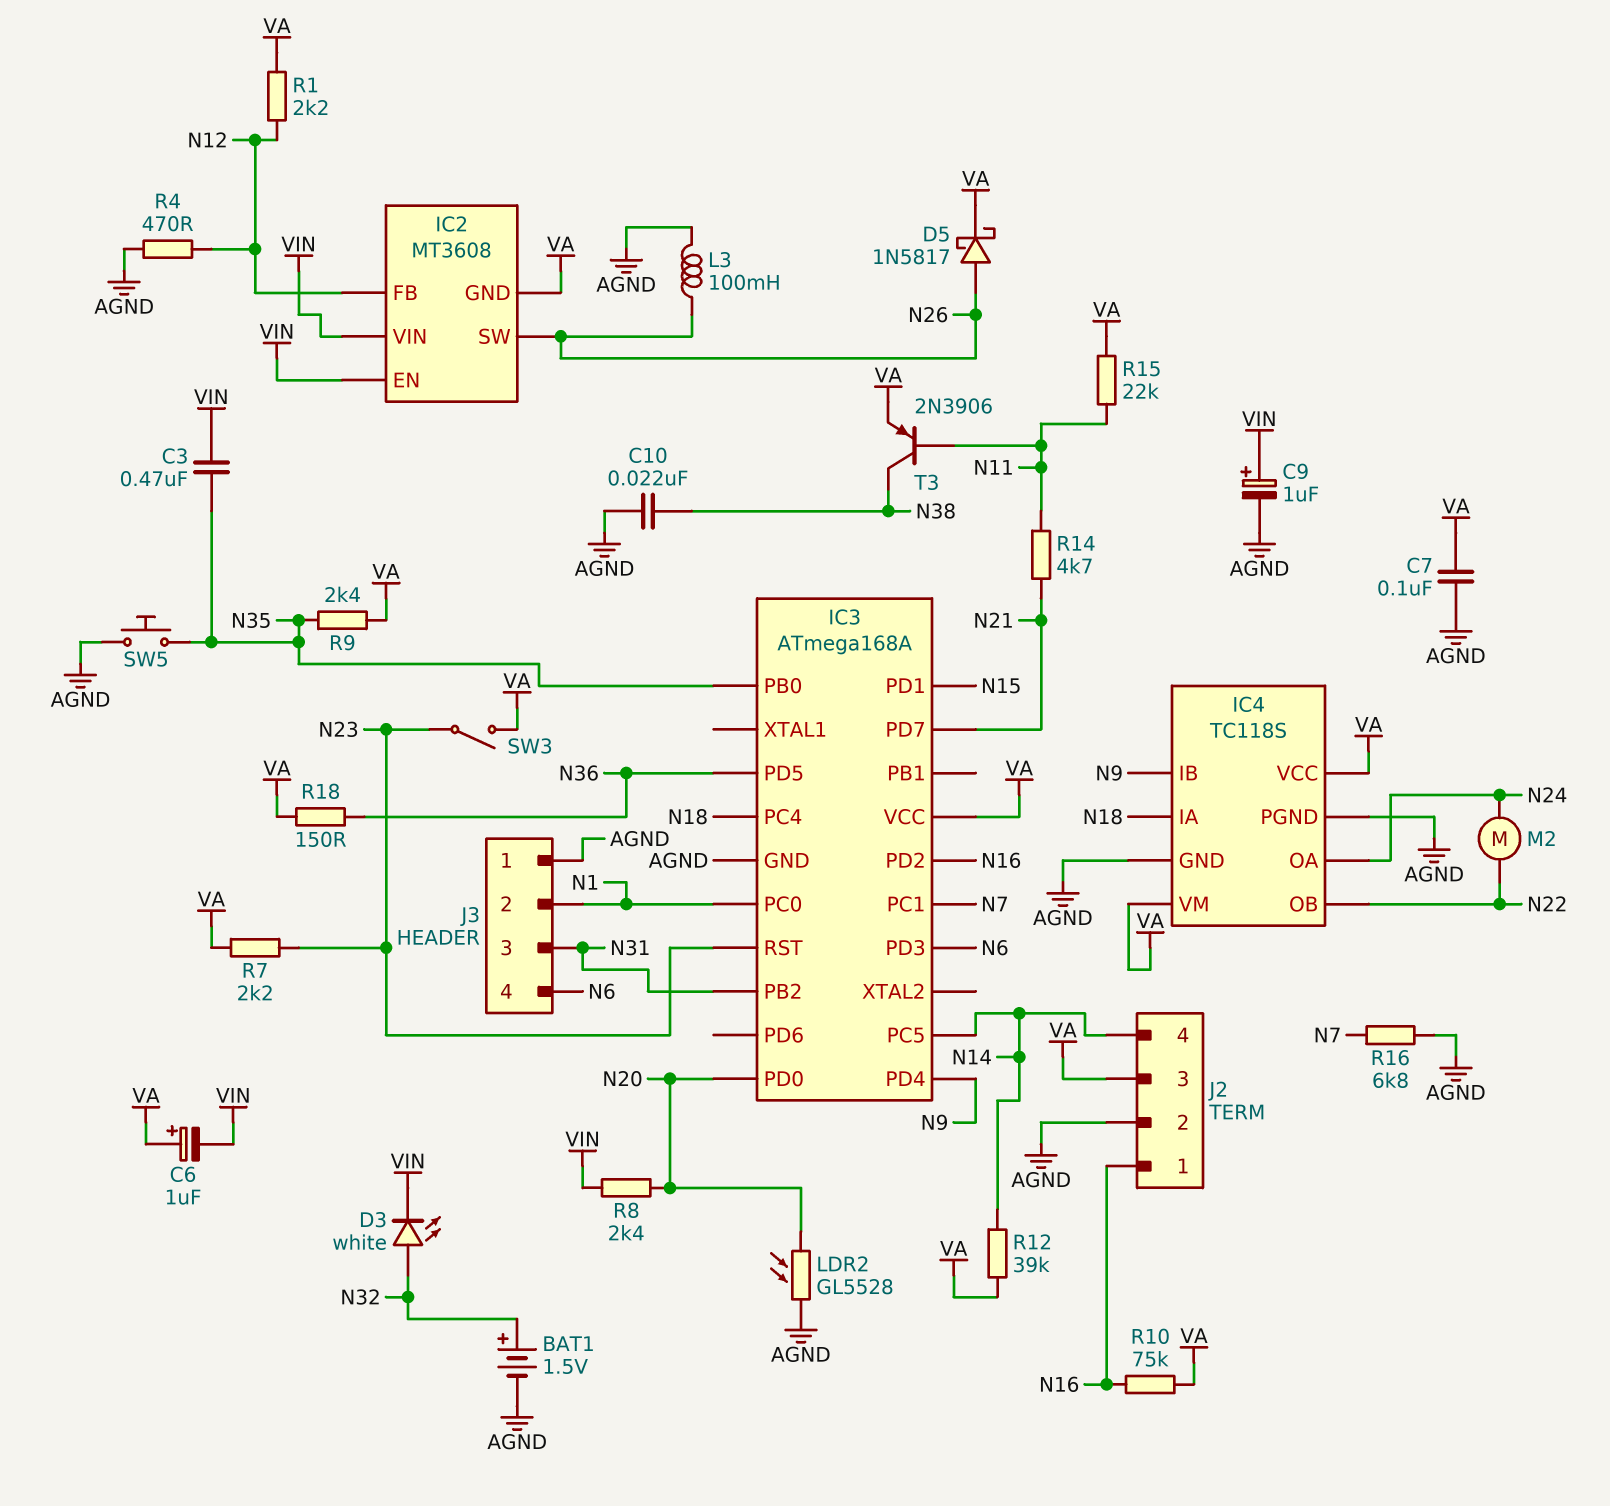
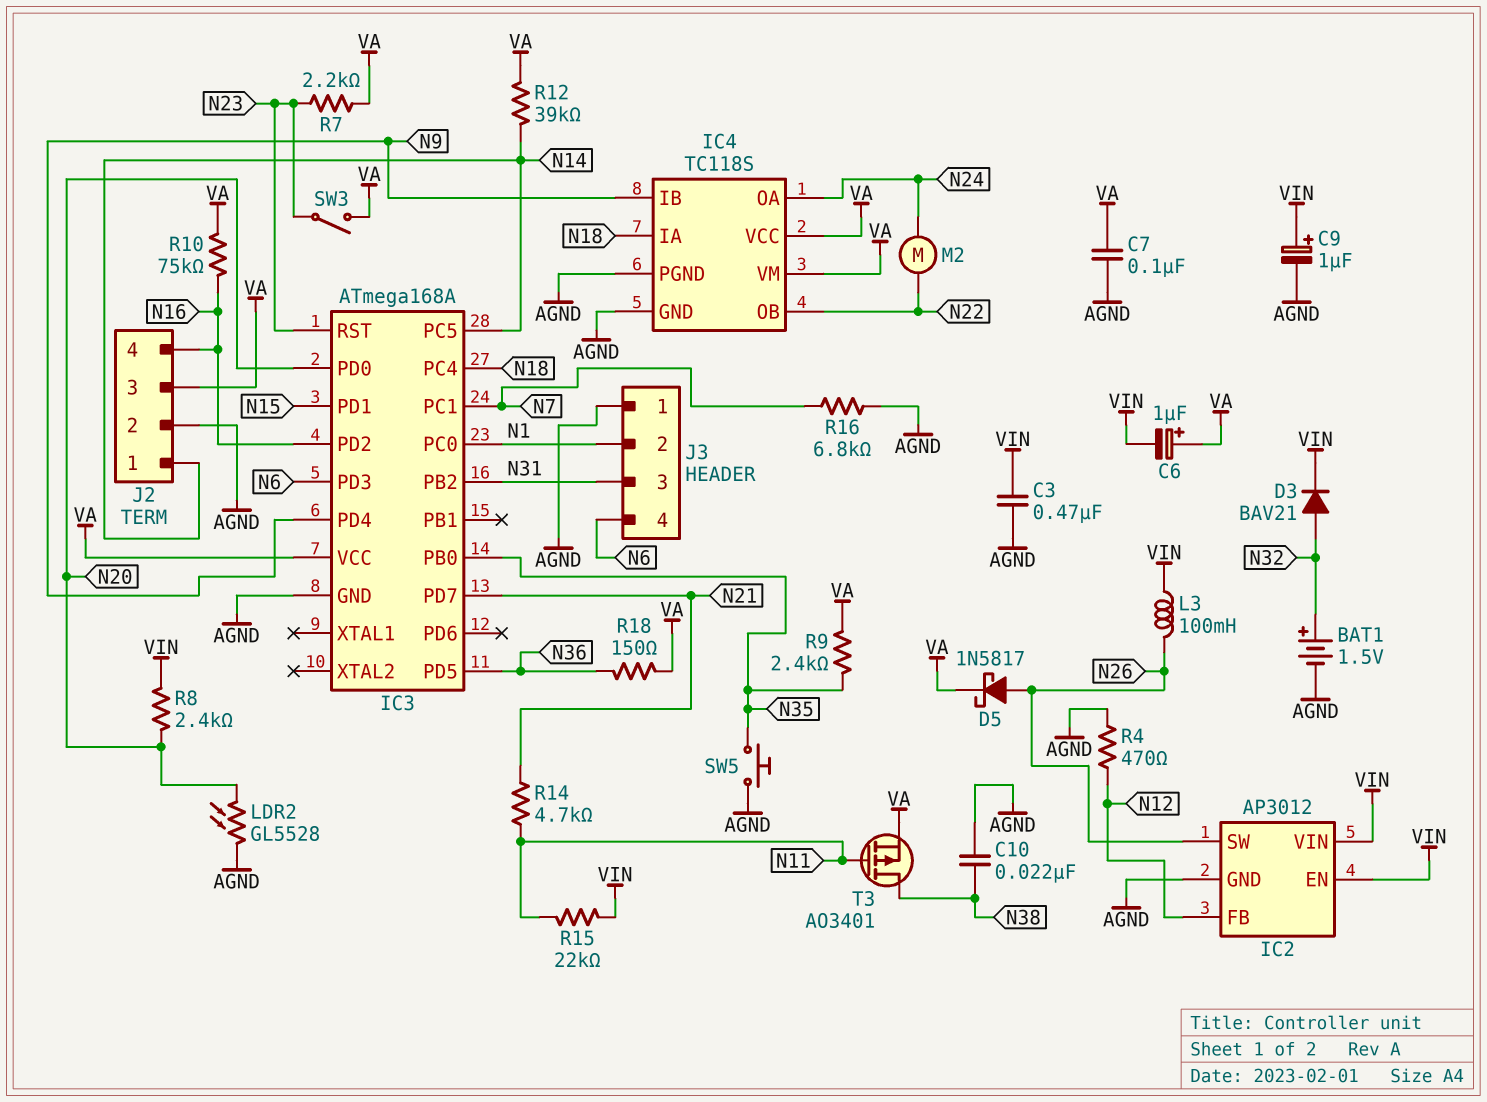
C3: 470nF (N35, VIN) -> 470nF (AGND, VIN)
D3: LED white (A N32, K VIN) -> diode BAV21 (A N32, K VIN)
IC2: MT3608 -> AP3012
IC2 pin GND: VA -> AGND
J2 pin 1: N16 -> N14
J2 pin 4: N14 -> N16
L3: 100mH (AGND, N26) -> 100mH (N26, VIN)
R1: 2.2k (N12, VA) -> none
R15: 22k (N11, VA) -> 22k (N11, VIN)
T3: PNP 2N3906 (B N11, C N38, E VA) -> PMOS AO3401 (G N11, D N38, S VA)

